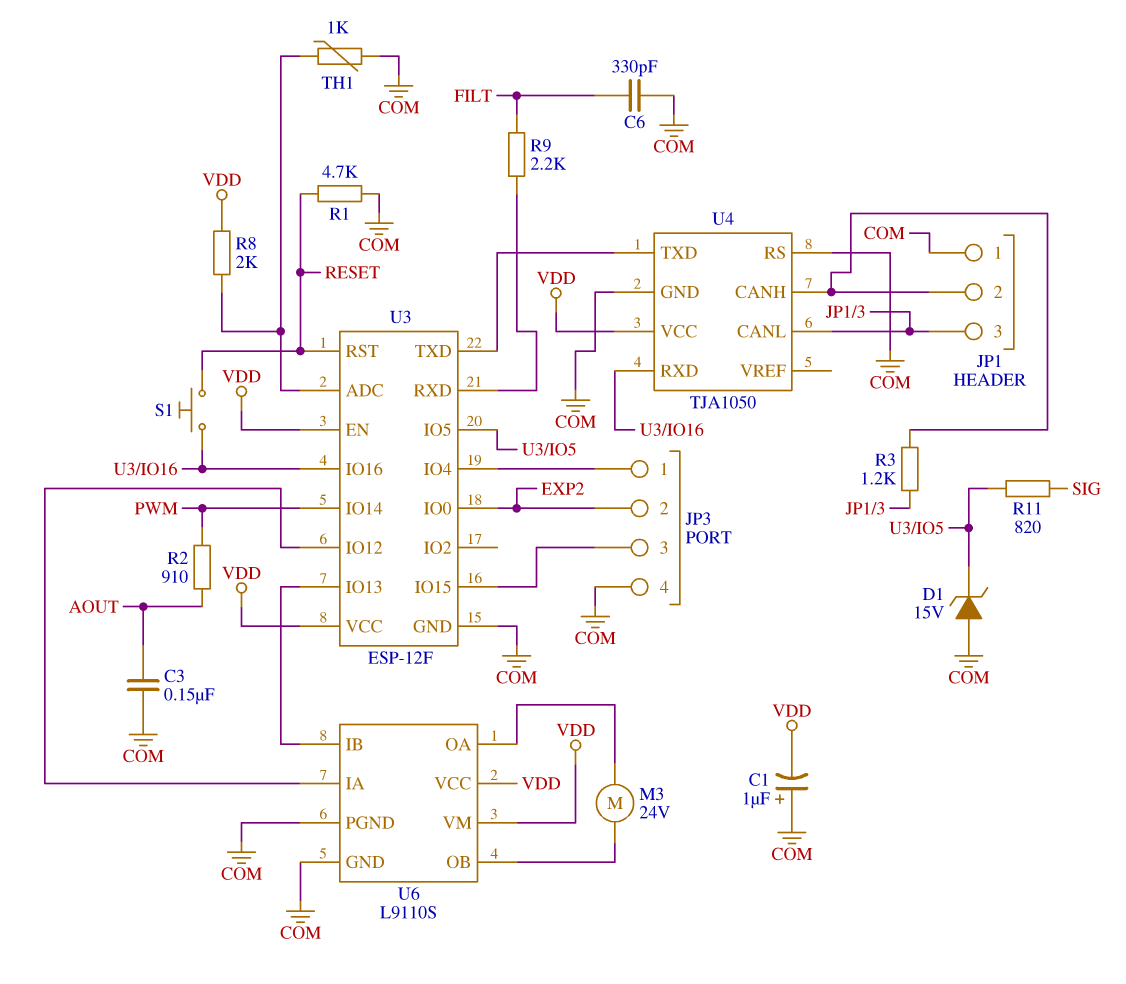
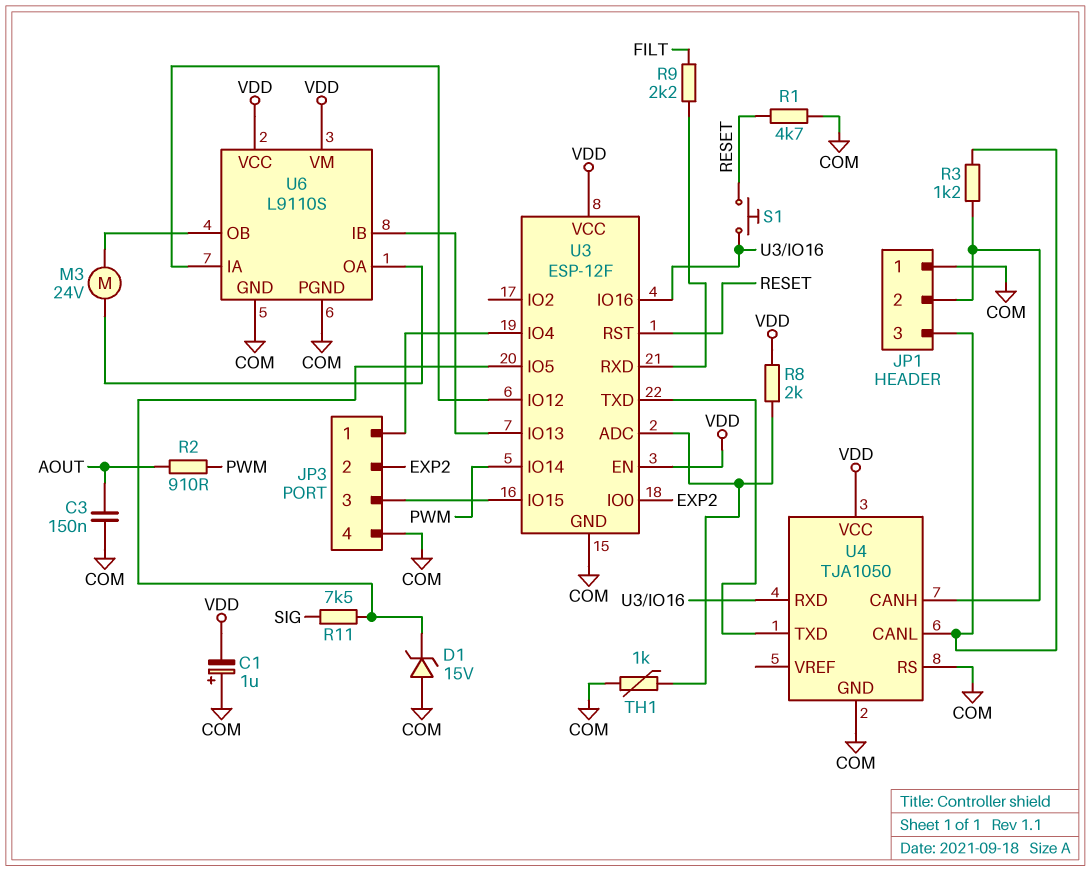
C6: 330pF (COM, FILT) -> none
R11: 820 (SIG, U3/IO5) -> 7.5k (SIG, U3/IO5)

